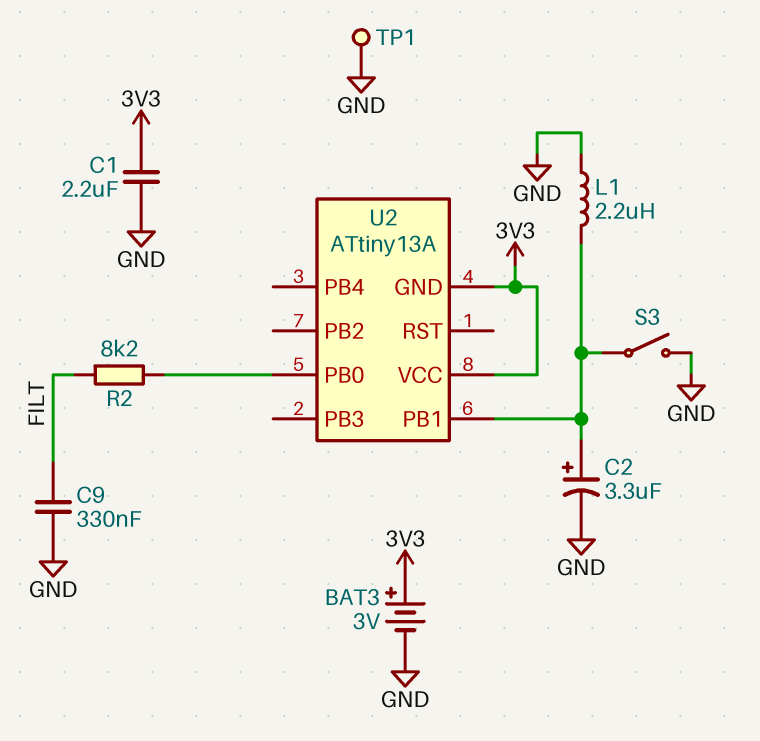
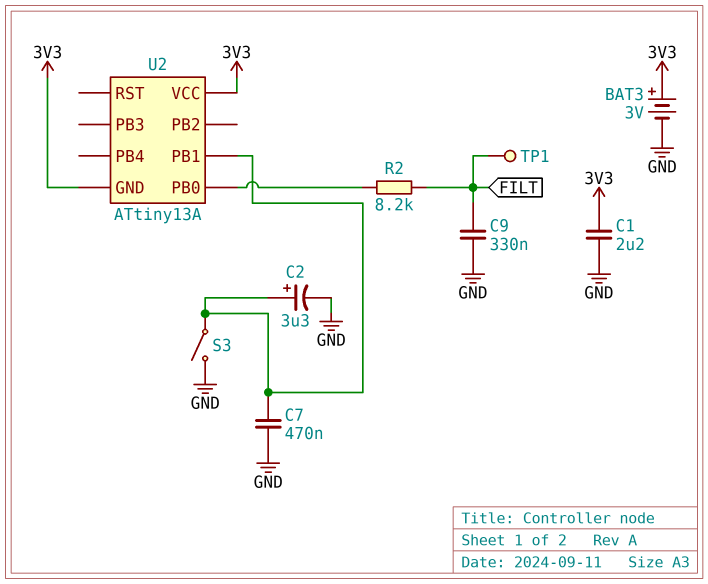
C7: none -> 470nF (GND, U2/PB1)
L1: 2.2uH (GND, U2/PB1) -> none
TP1: test point (GND) -> test point (FILT)

